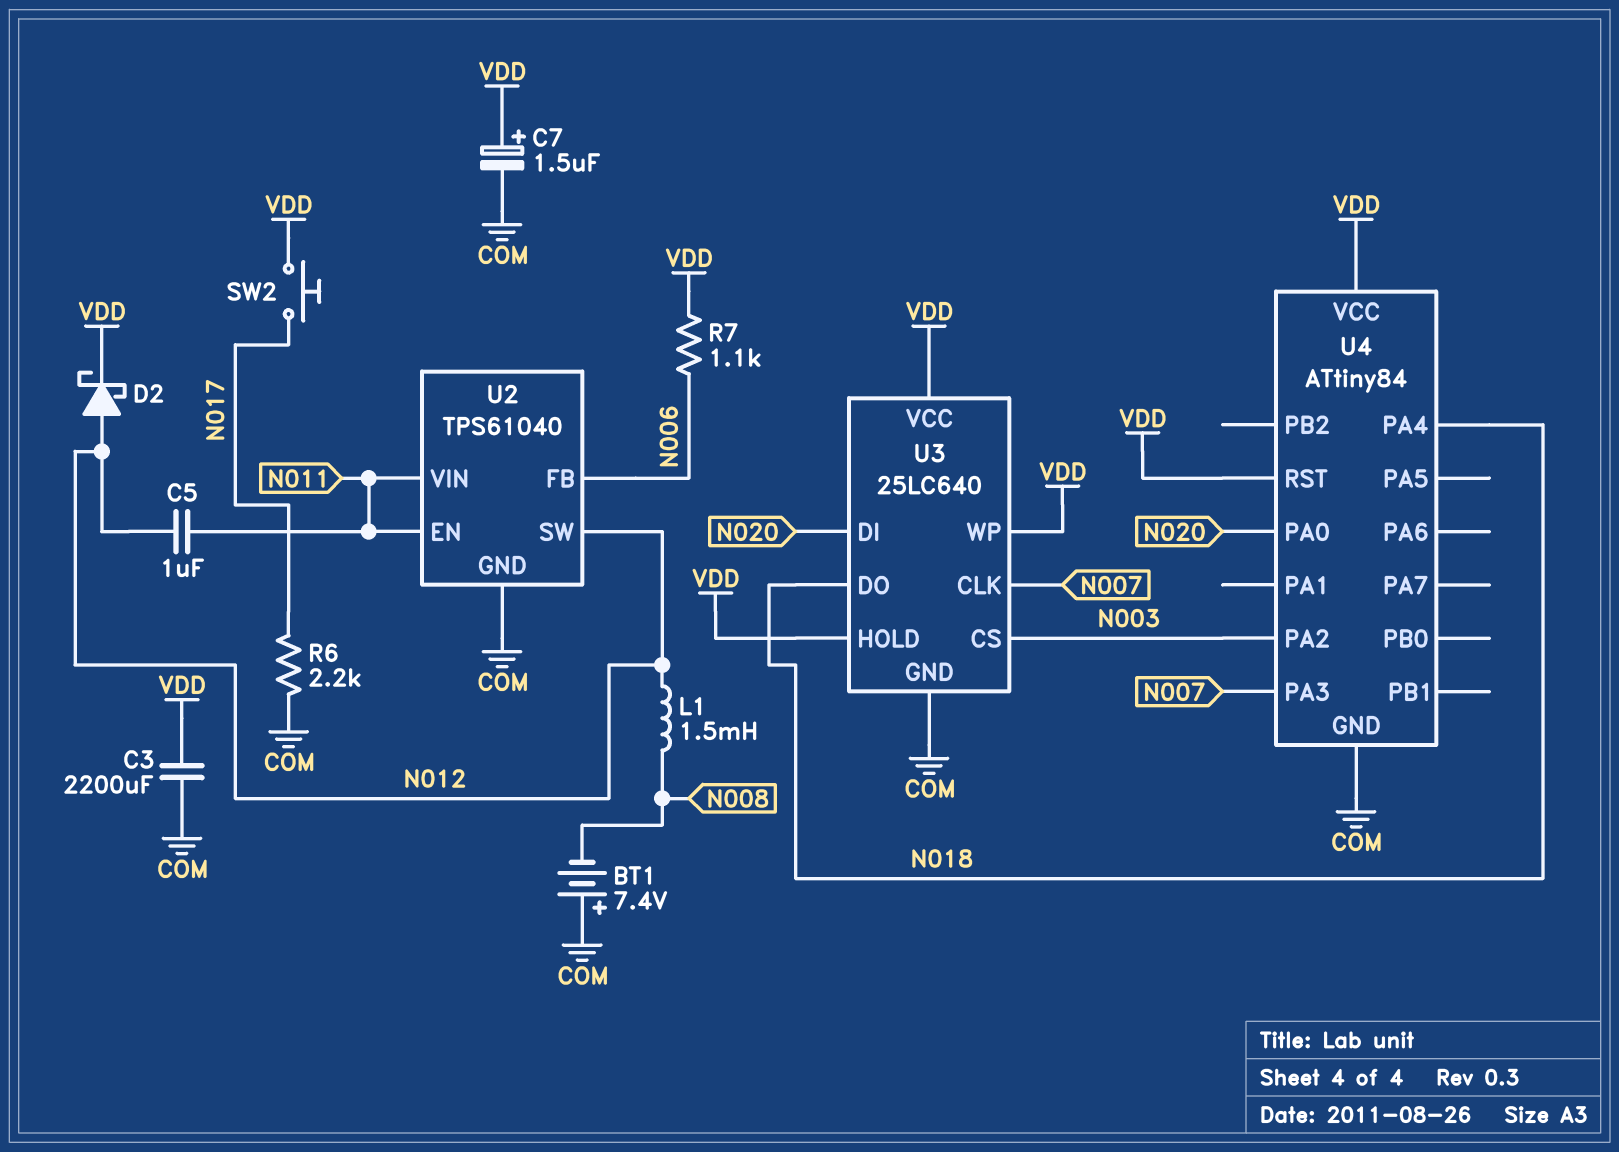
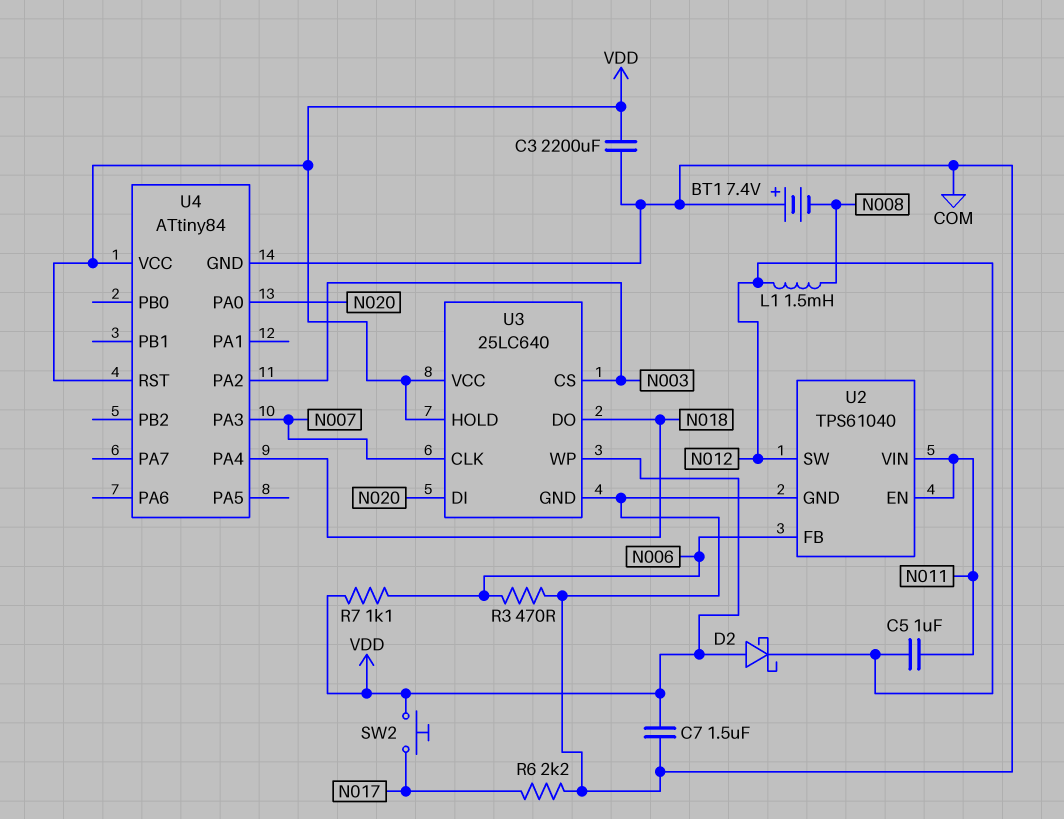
C7: 1.5uF (plus VDD, minus COM) -> 1.5uF (COM, VDD)
D2: schottky (A N012, K VDD) -> schottky (A VDD, K N012)
R3: none -> 470 (COM, N006)

